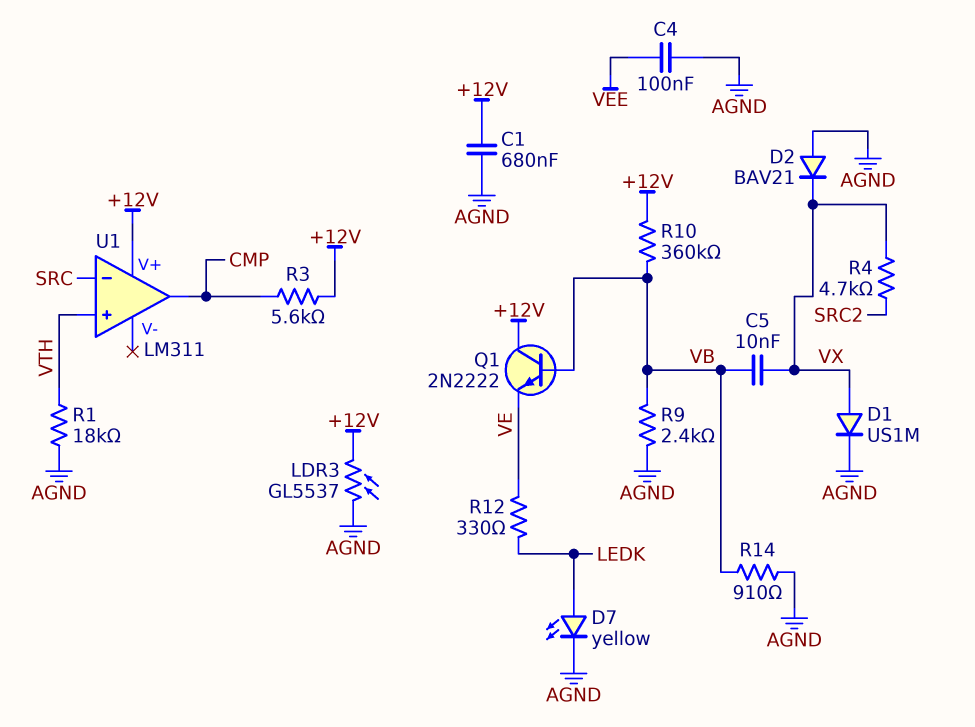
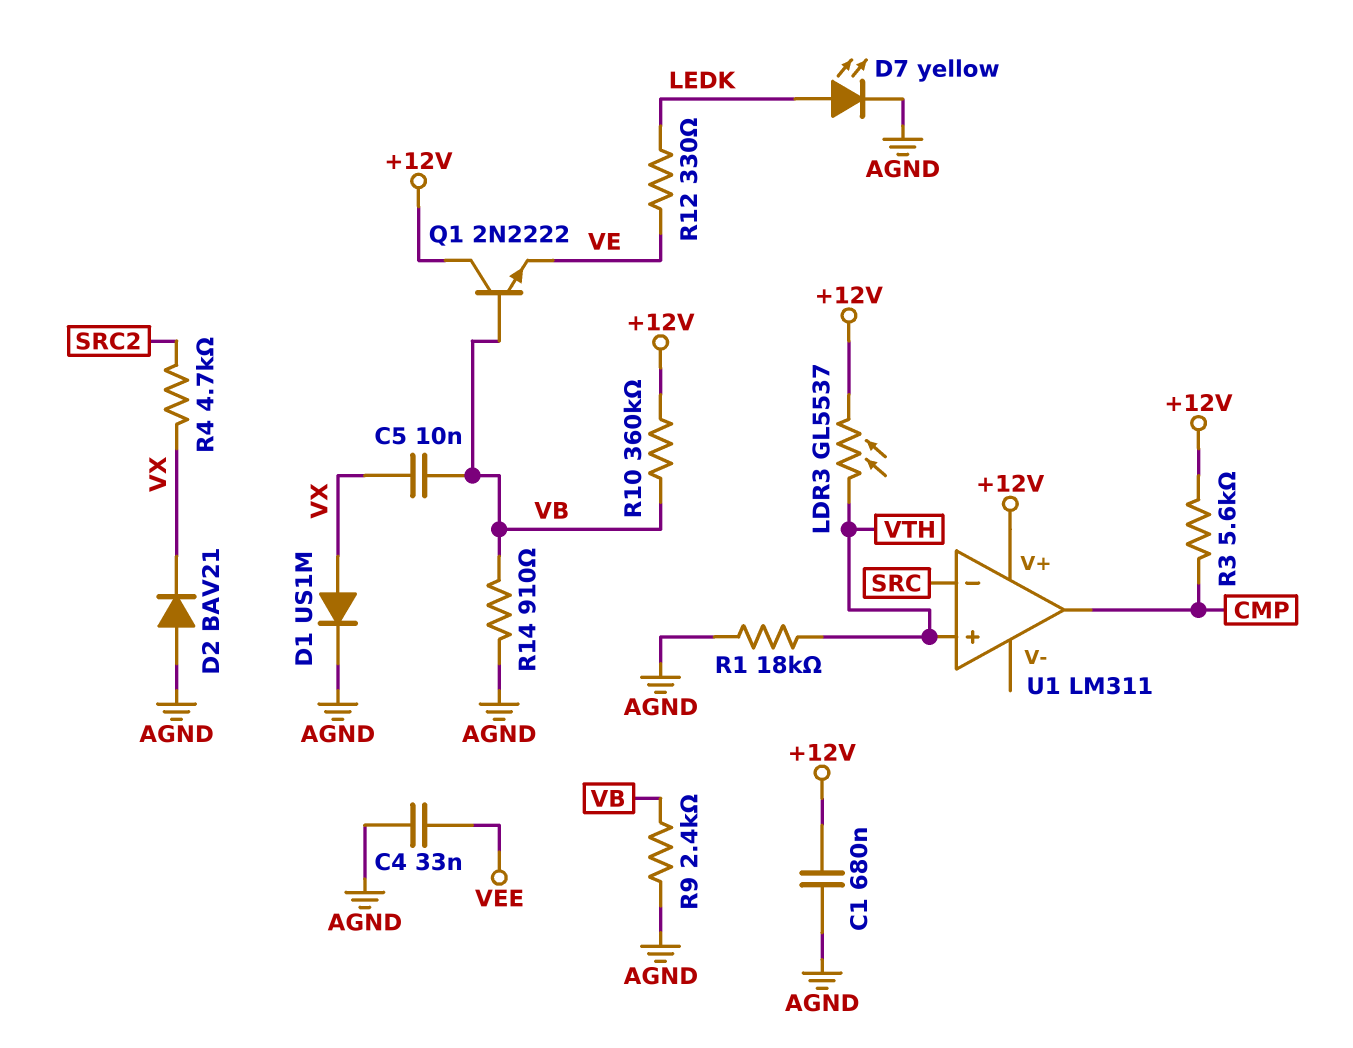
C4: 100nF (AGND, VEE) -> 33nF (AGND, VEE)
LDR3: GL5537 (+12V, AGND) -> GL5537 (+12V, VTH)

